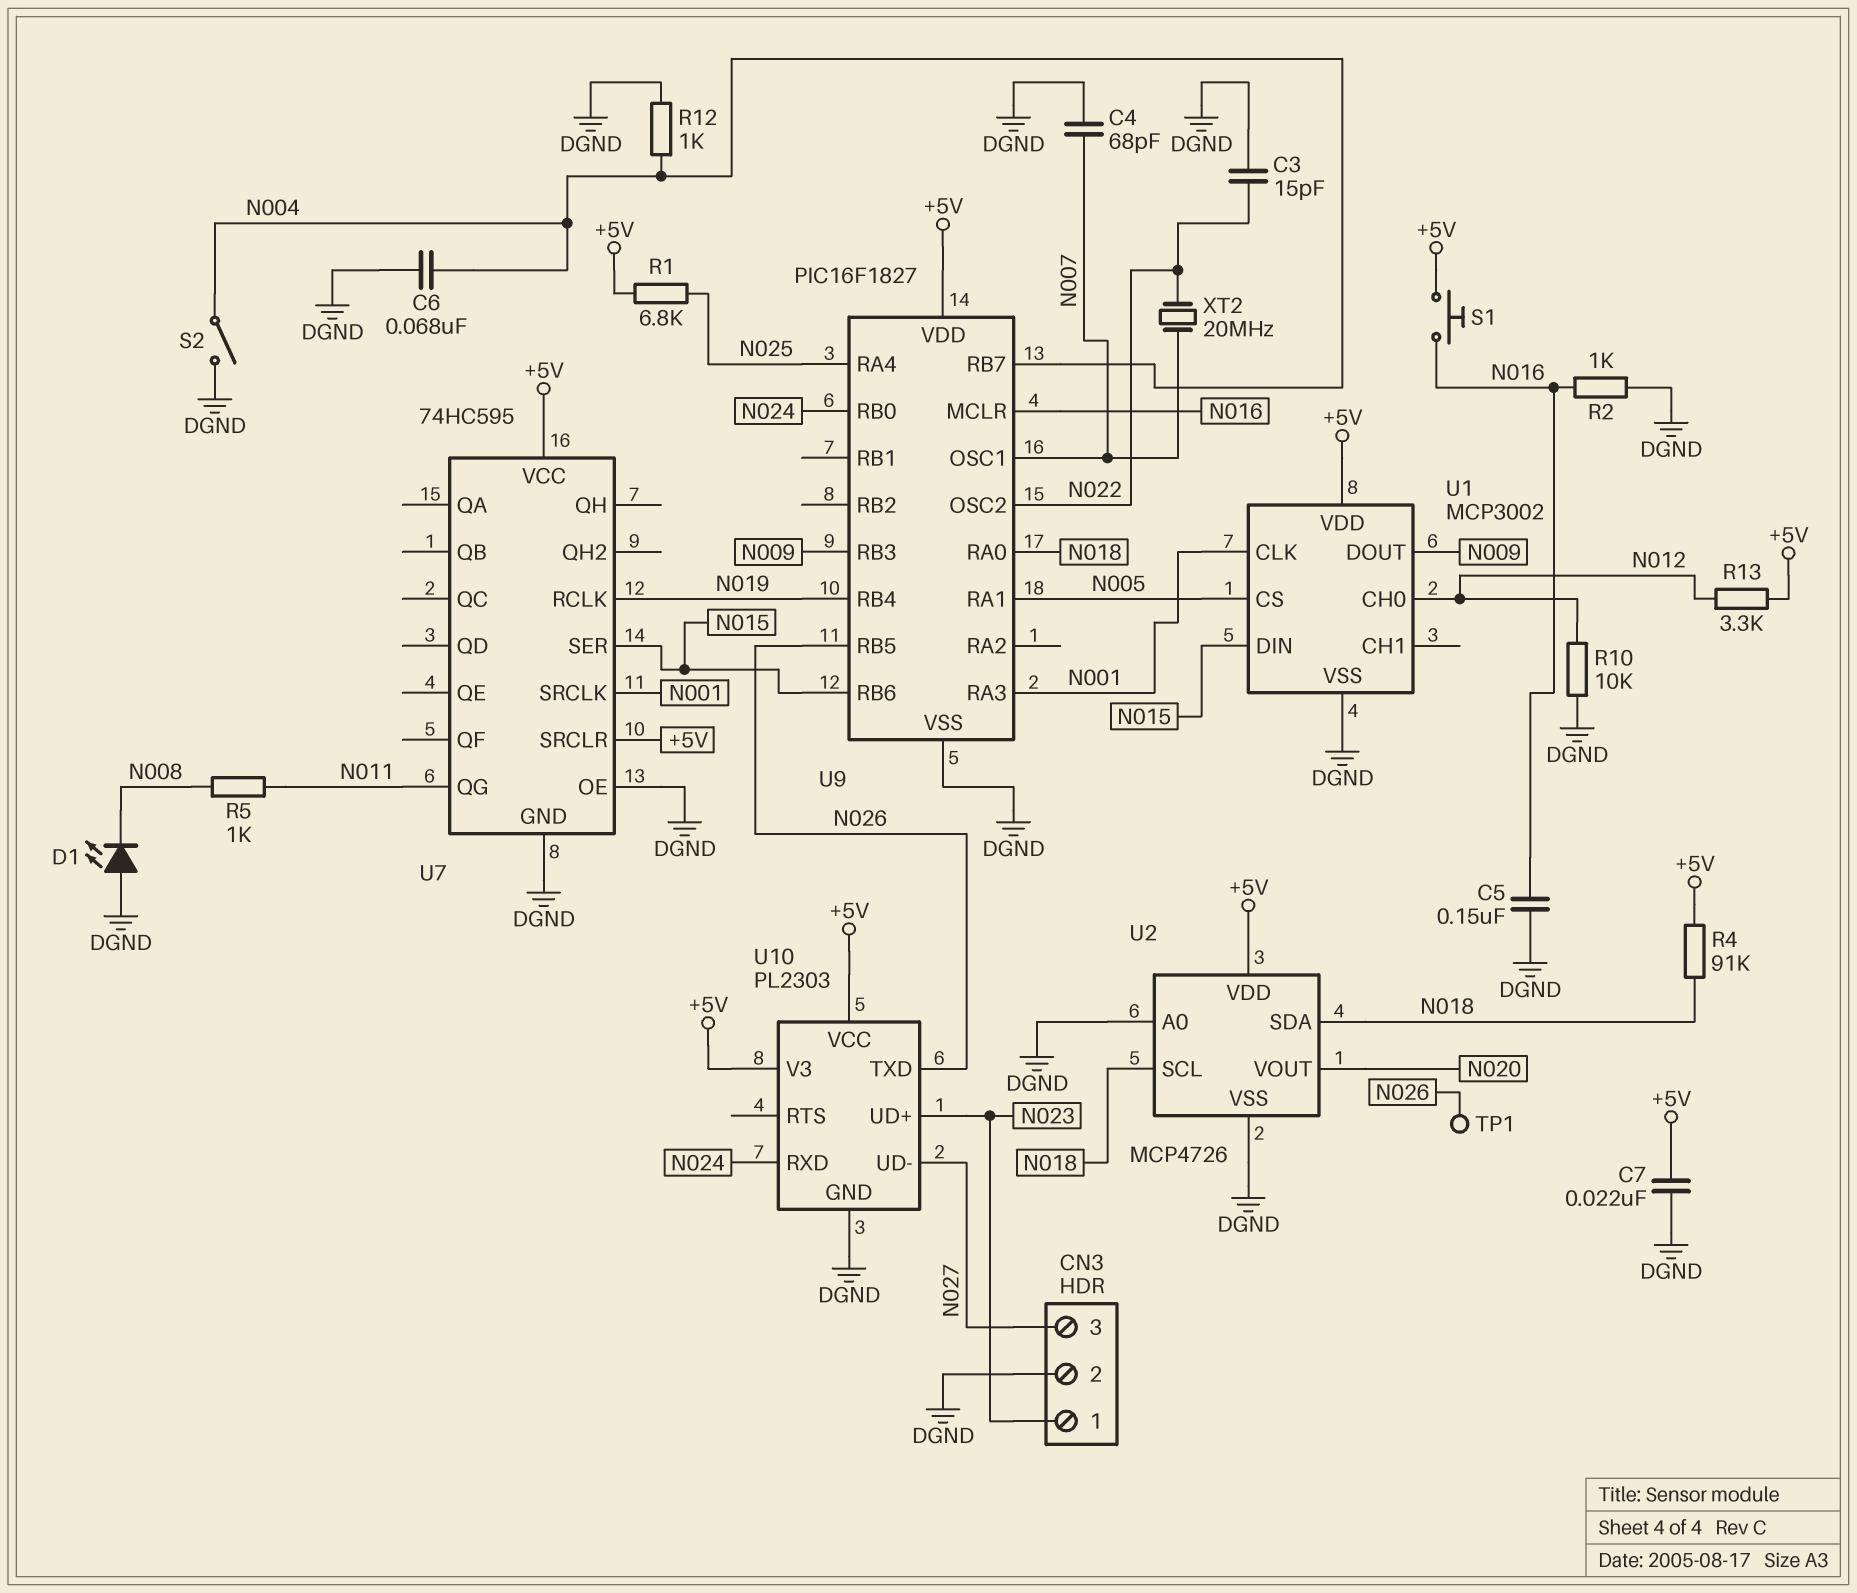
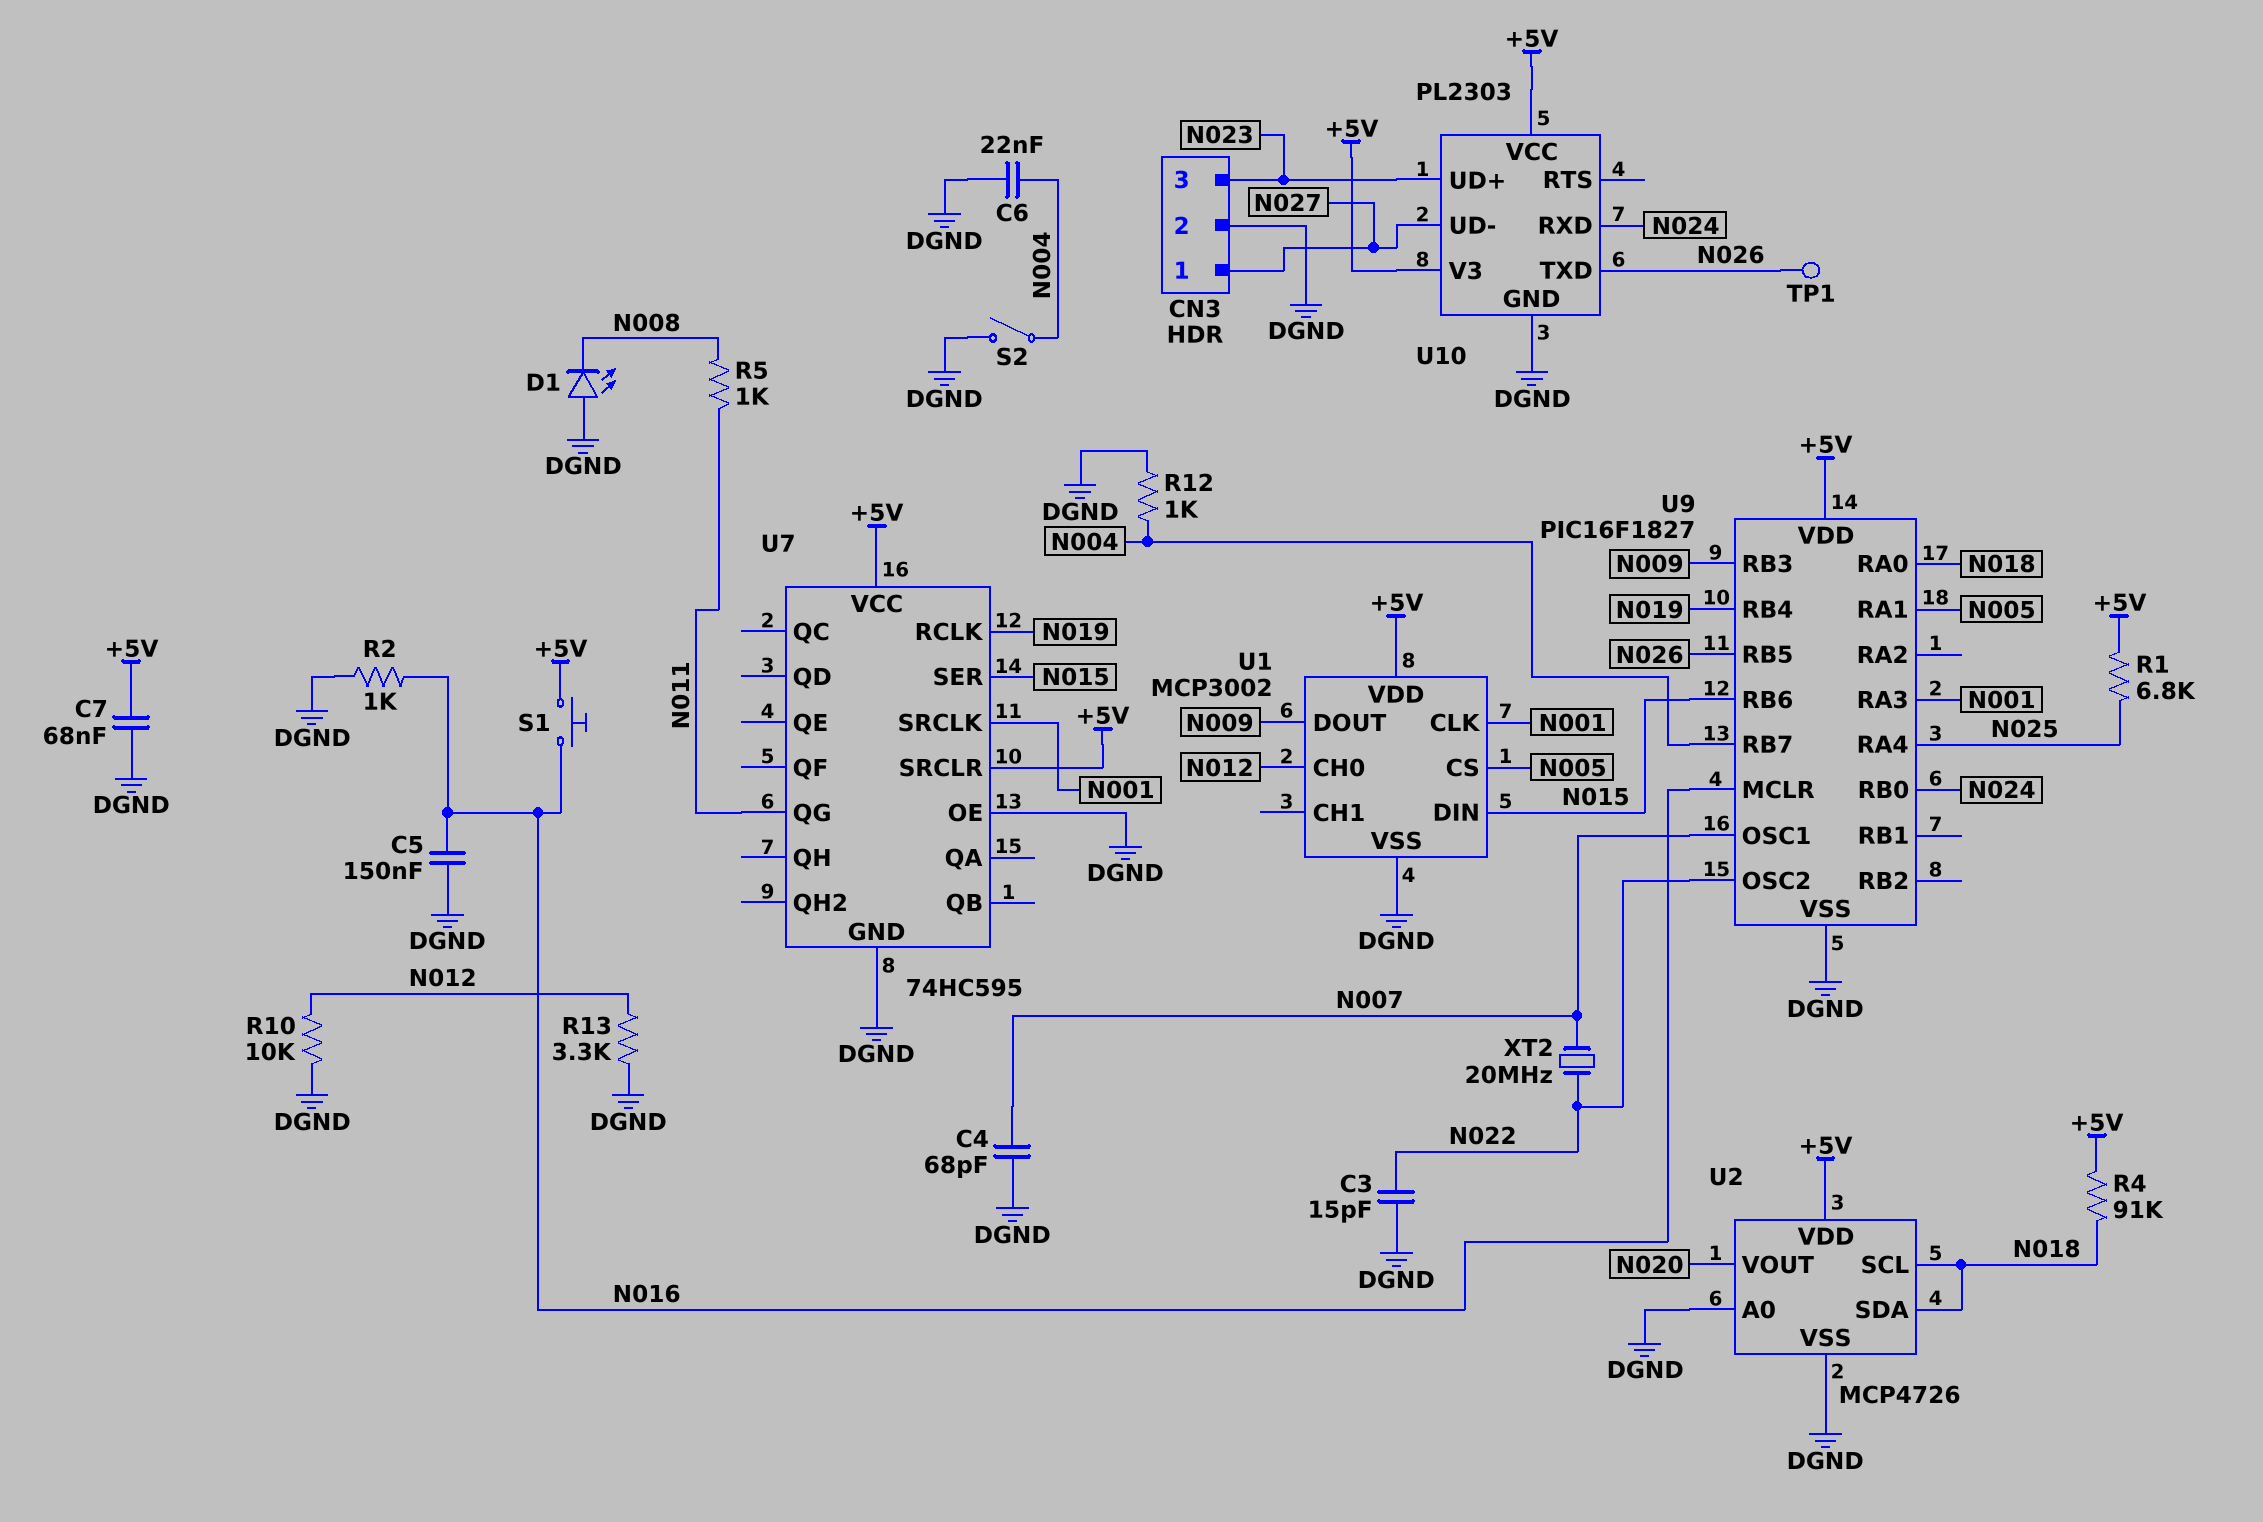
C6: 68nF (DGND, N004) -> 22nF (DGND, N004)
C7: 22nF (+5V, DGND) -> 68nF (+5V, DGND)
CN3 pin 1: N023 -> N027
CN3 pin 3: N027 -> N023
R13: 3.3k (+5V, N012) -> 3.3k (DGND, N012)

